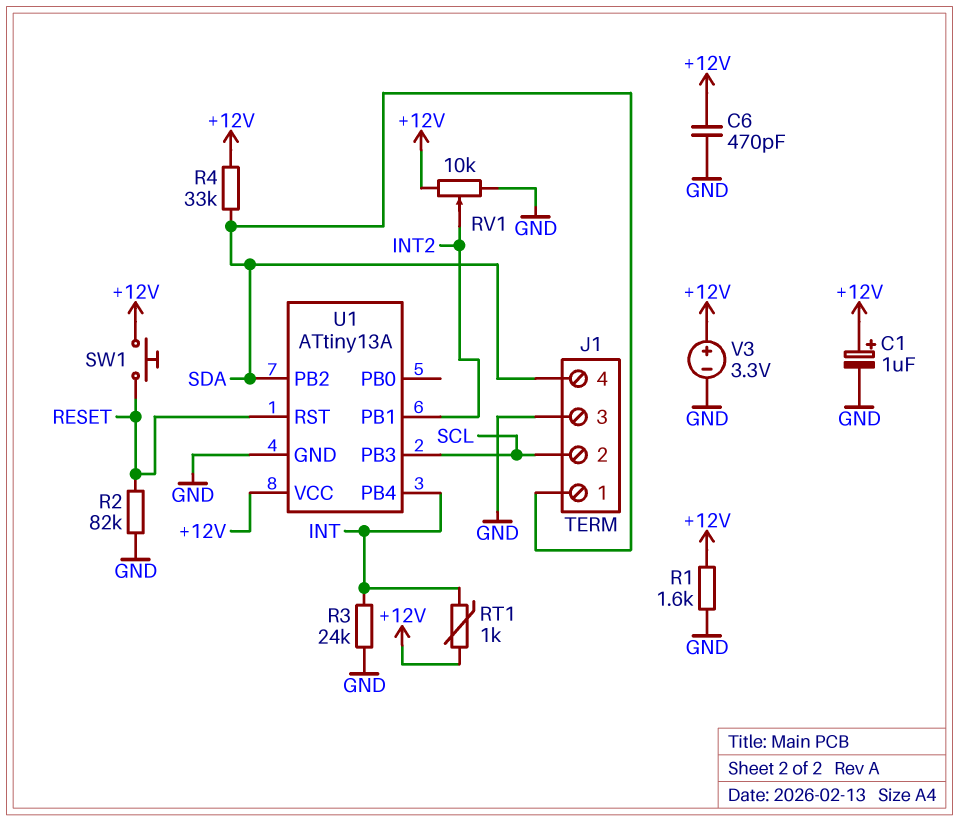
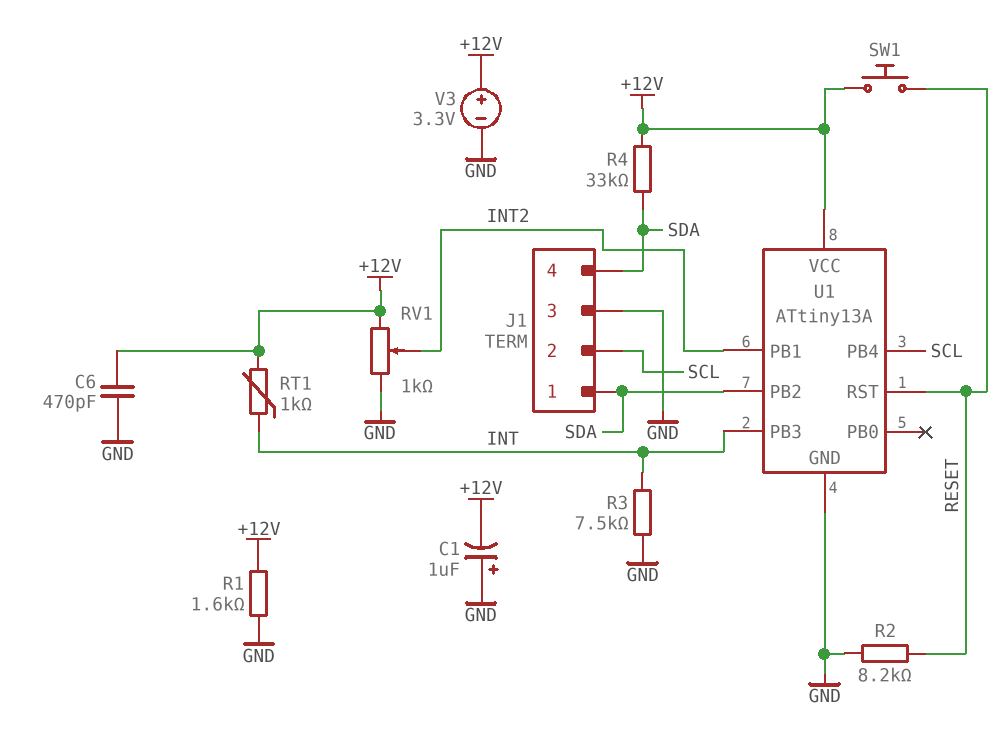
C1: 1uF (plus +12V, minus GND) -> 1uF (plus GND, minus +12V)
R2: 82k (GND, RESET) -> 8.2k (GND, RESET)
R3: 24k (GND, INT) -> 7.5k (GND, INT)
RV1: 10k (+12V, GND, wiper INT2) -> 1k (+12V, GND, wiper INT2)
U1 pin PB3: SCL -> INT
U1 pin PB4: INT -> SCL

